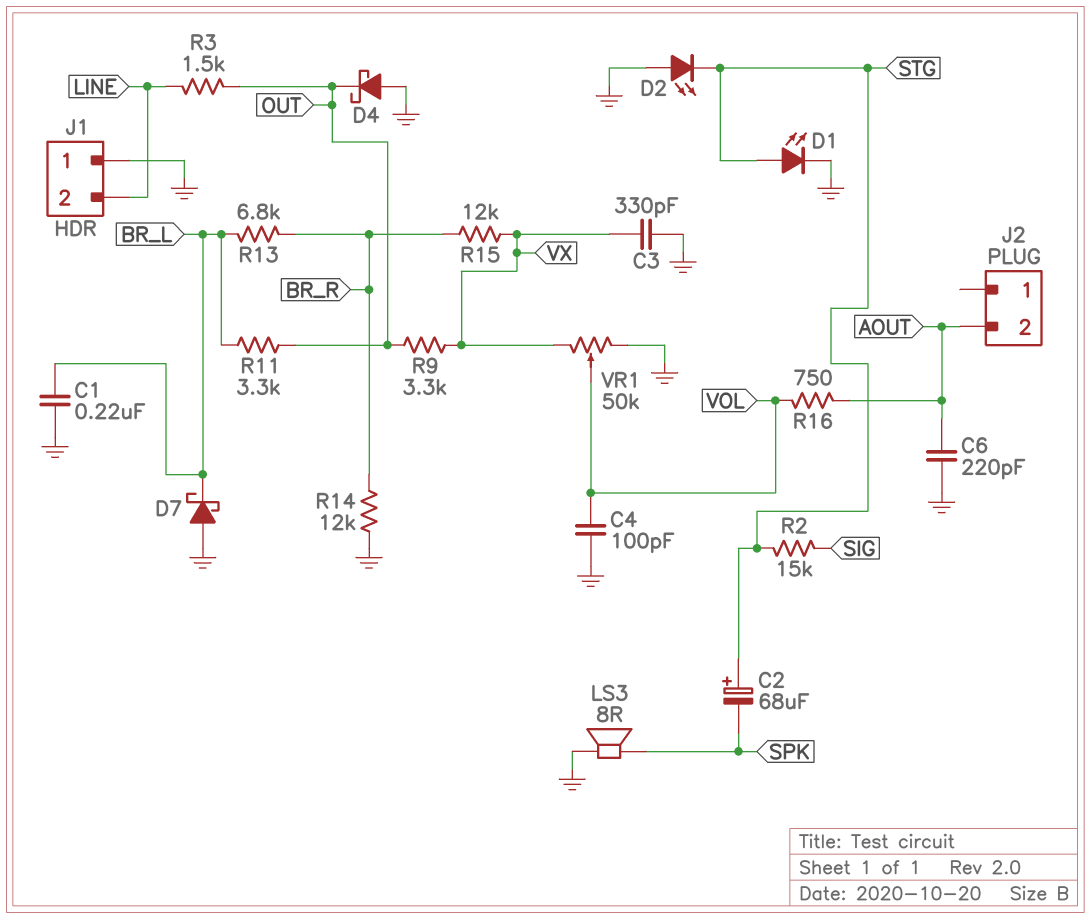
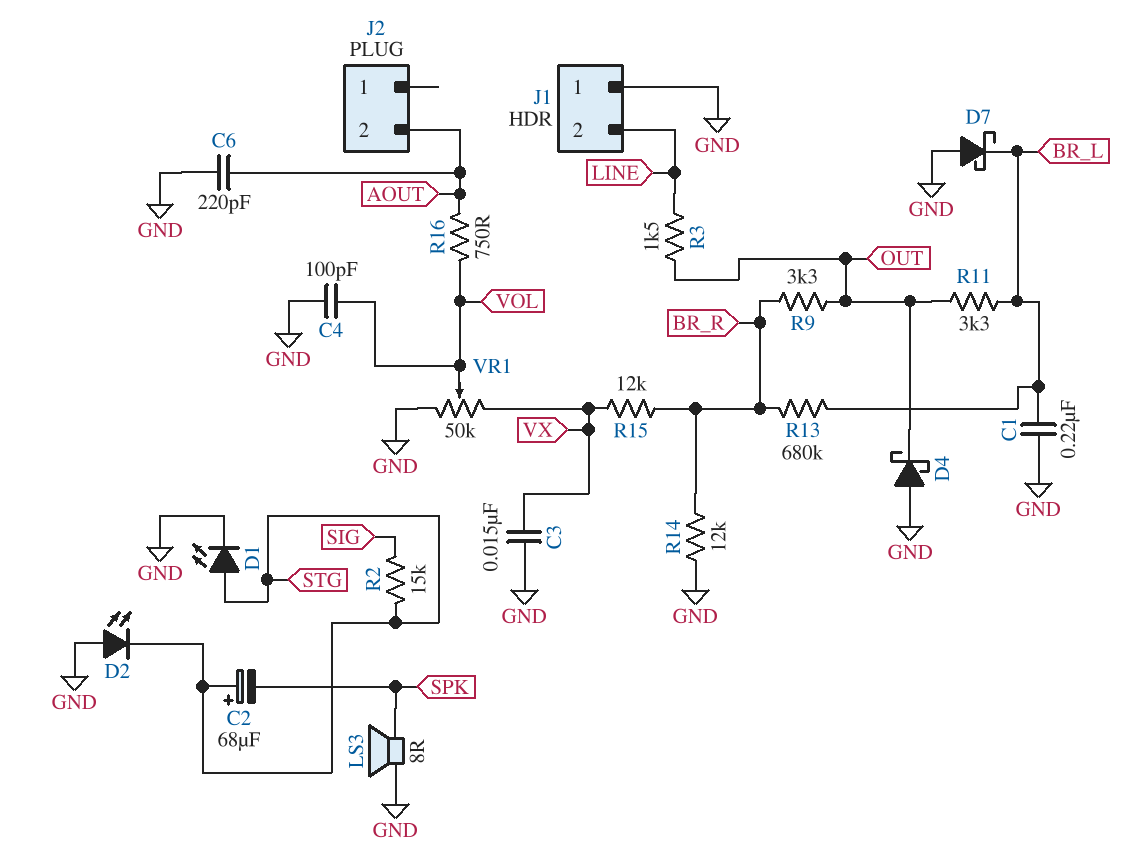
C3: 330pF (GND, VX) -> 15nF (GND, VX)
R9: 3.3k (OUT, VX) -> 3.3k (BR_R, OUT)
R13: 6.8k (BR_L, BR_R) -> 680k (BR_L, BR_R)

